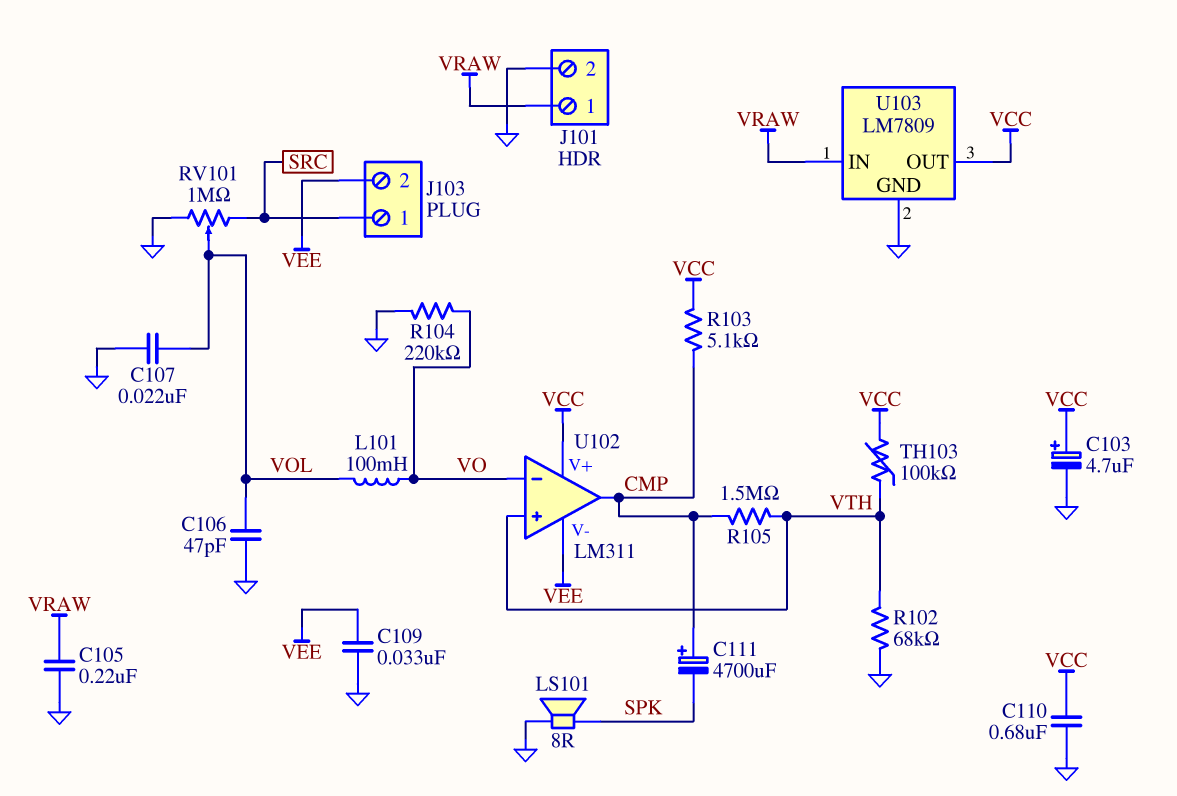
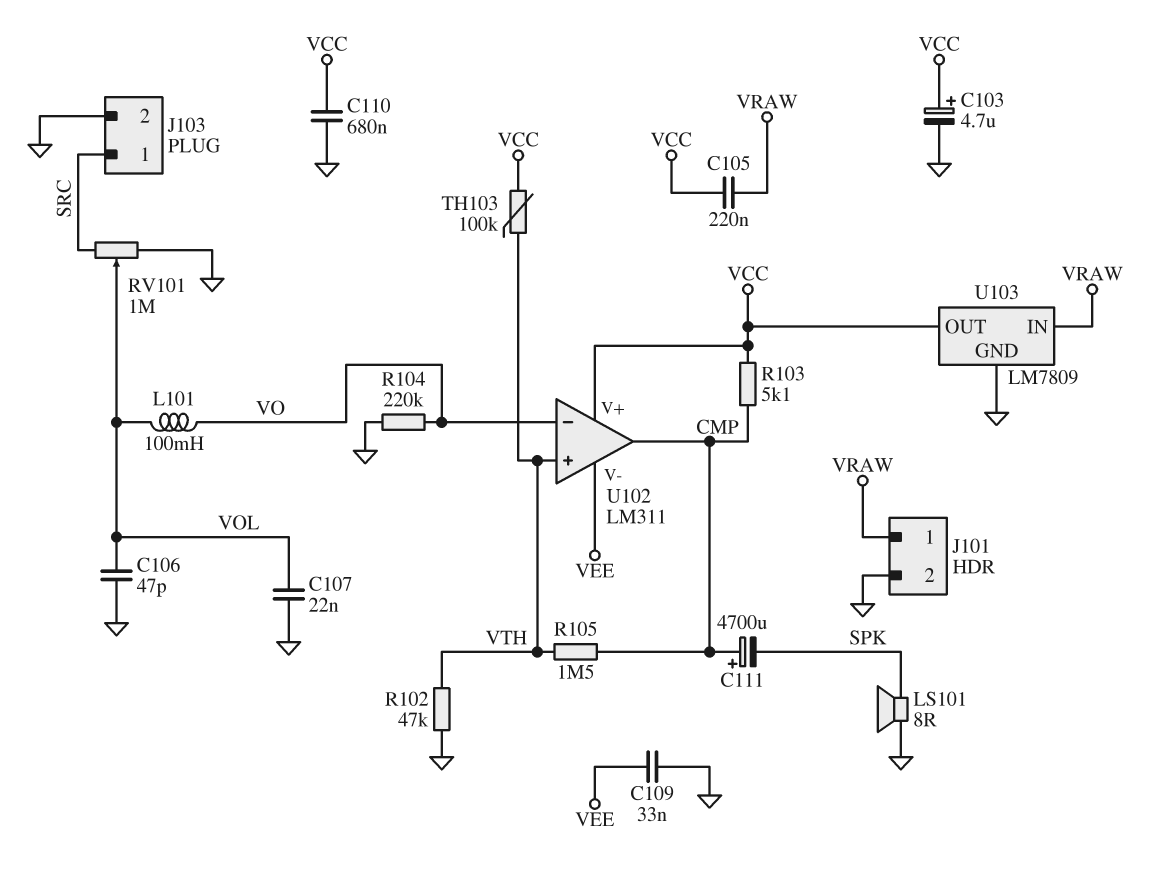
C105: 220nF (GND, VRAW) -> 220nF (VCC, VRAW)
J103 pin 2: VEE -> GND
R102: 68k (GND, VTH) -> 47k (GND, VTH)

